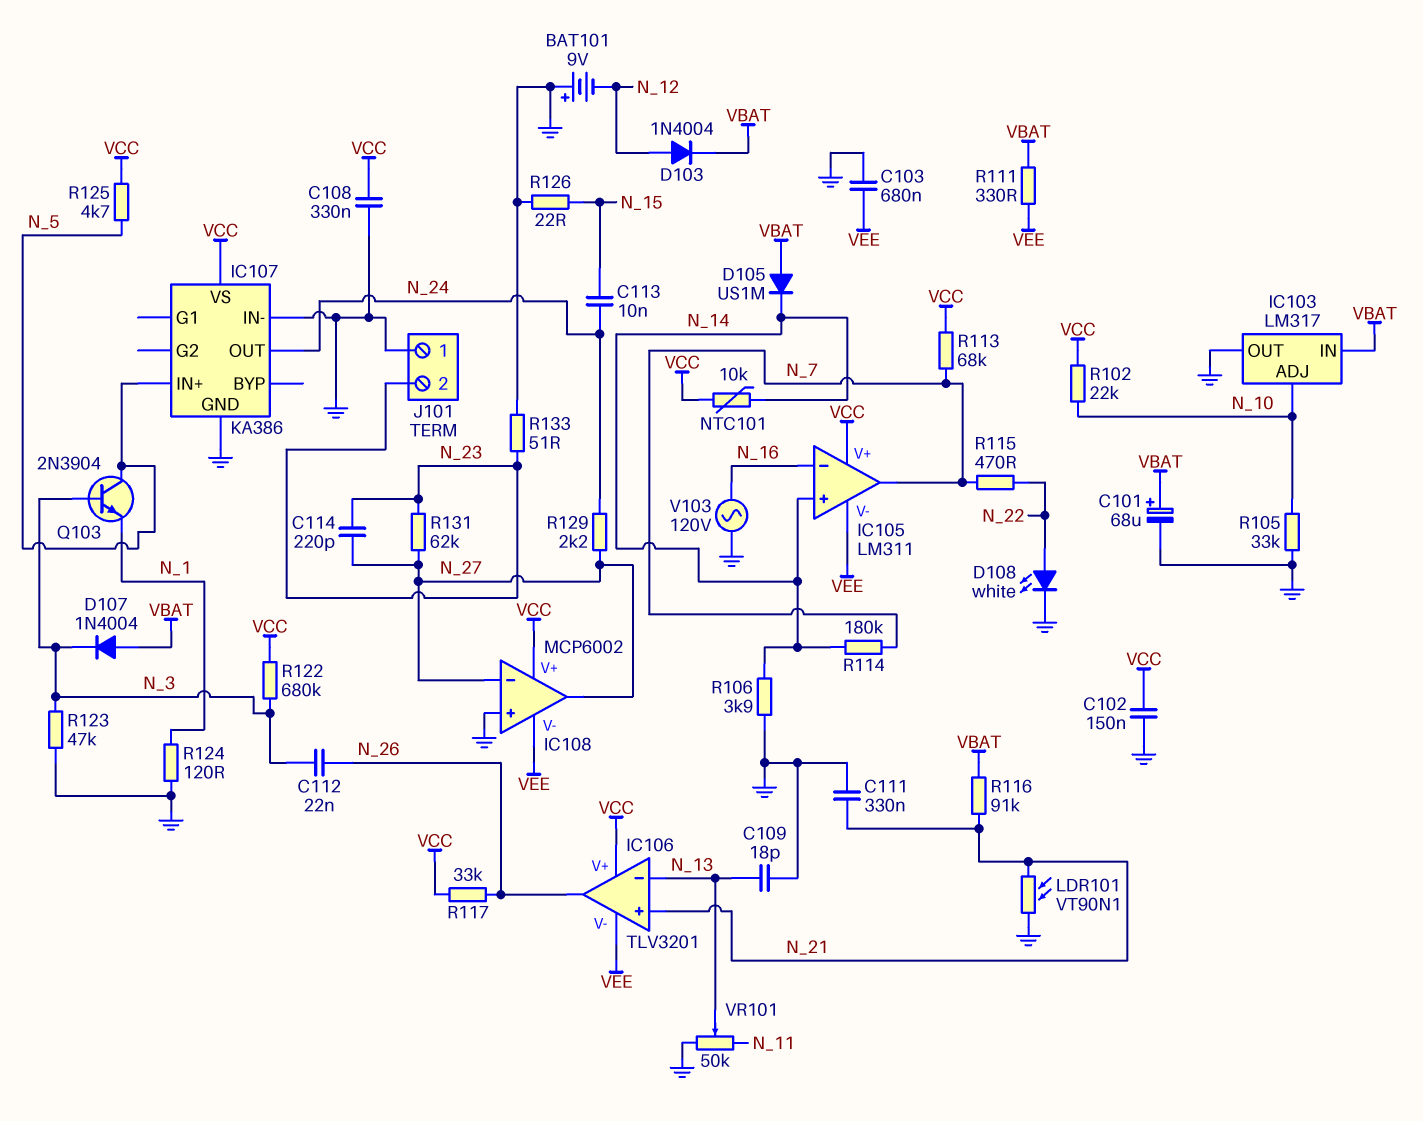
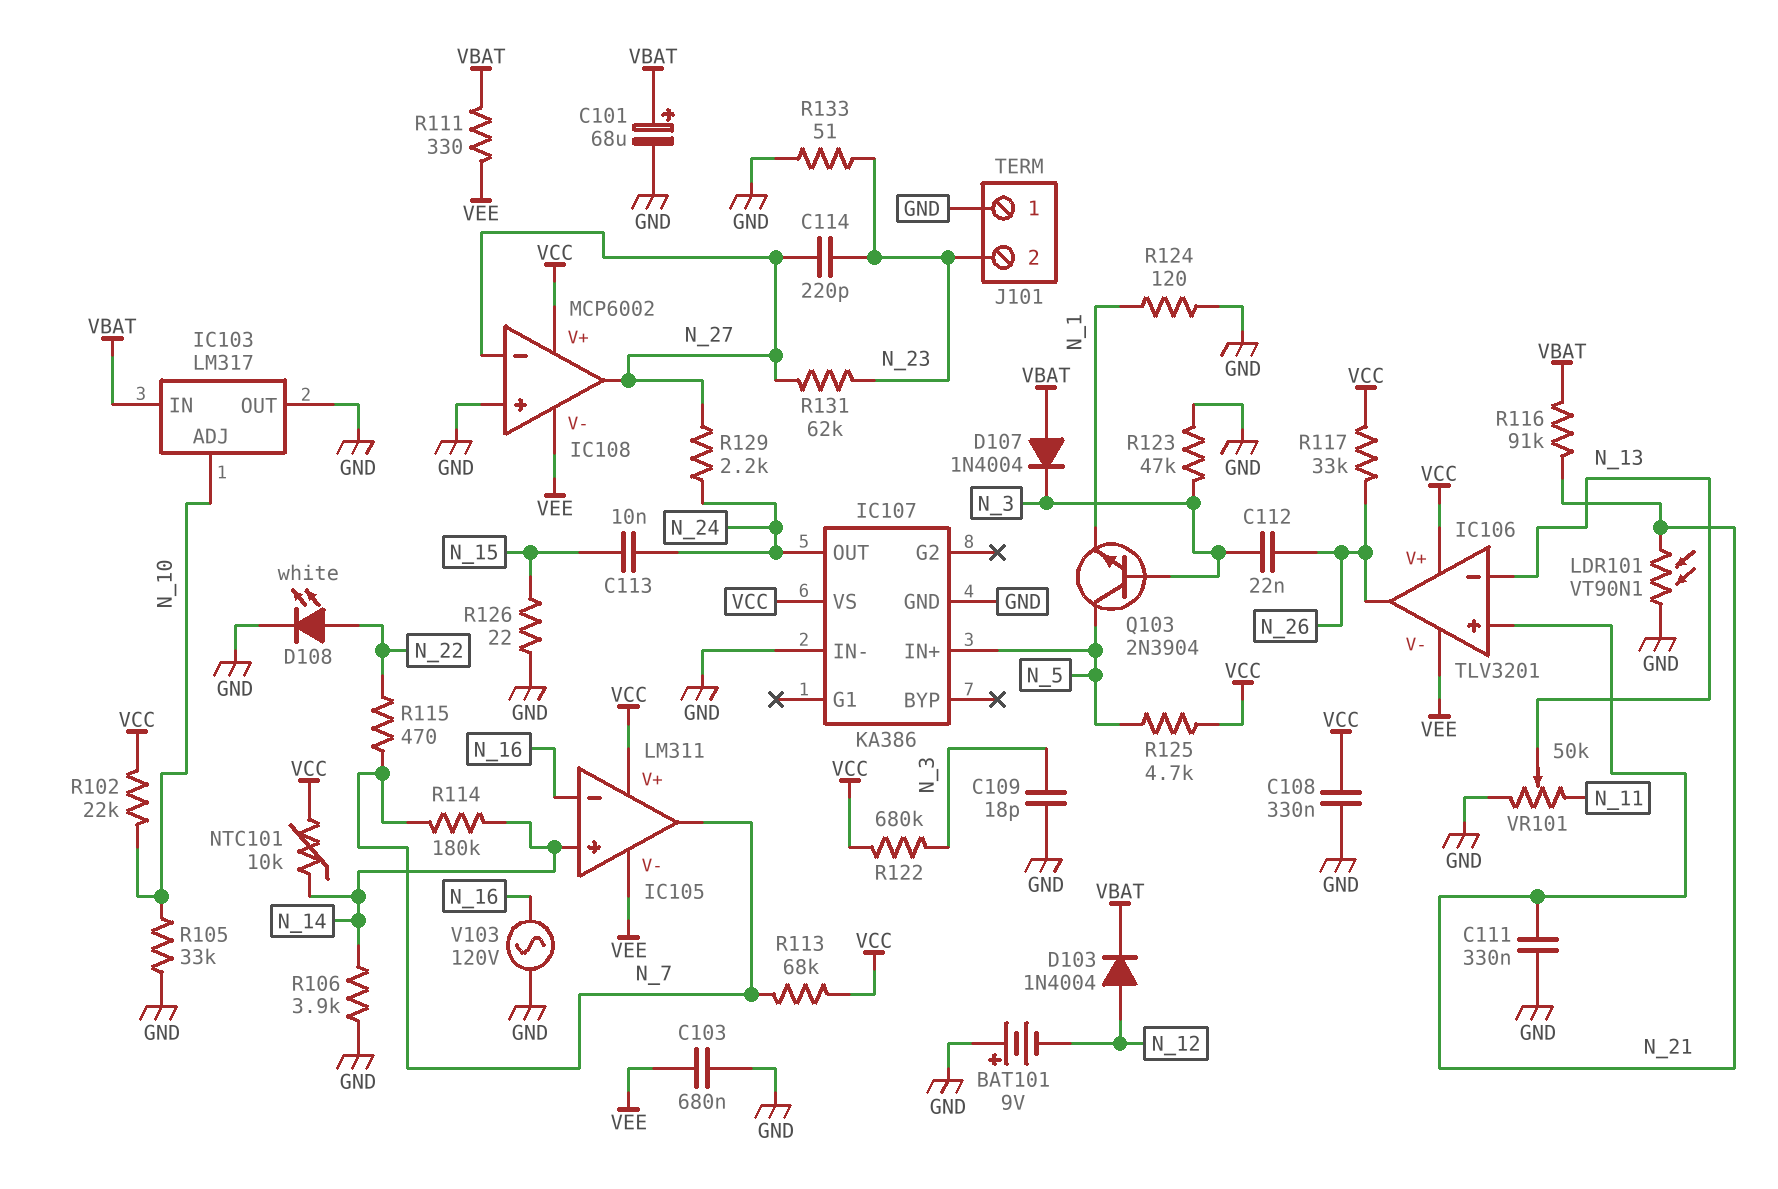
C102: 150nF (GND, VCC) -> none
C109: 18pF (GND, N_13) -> 18pF (GND, N_3)
D105: diode US1M (A VBAT, K N_14) -> none

